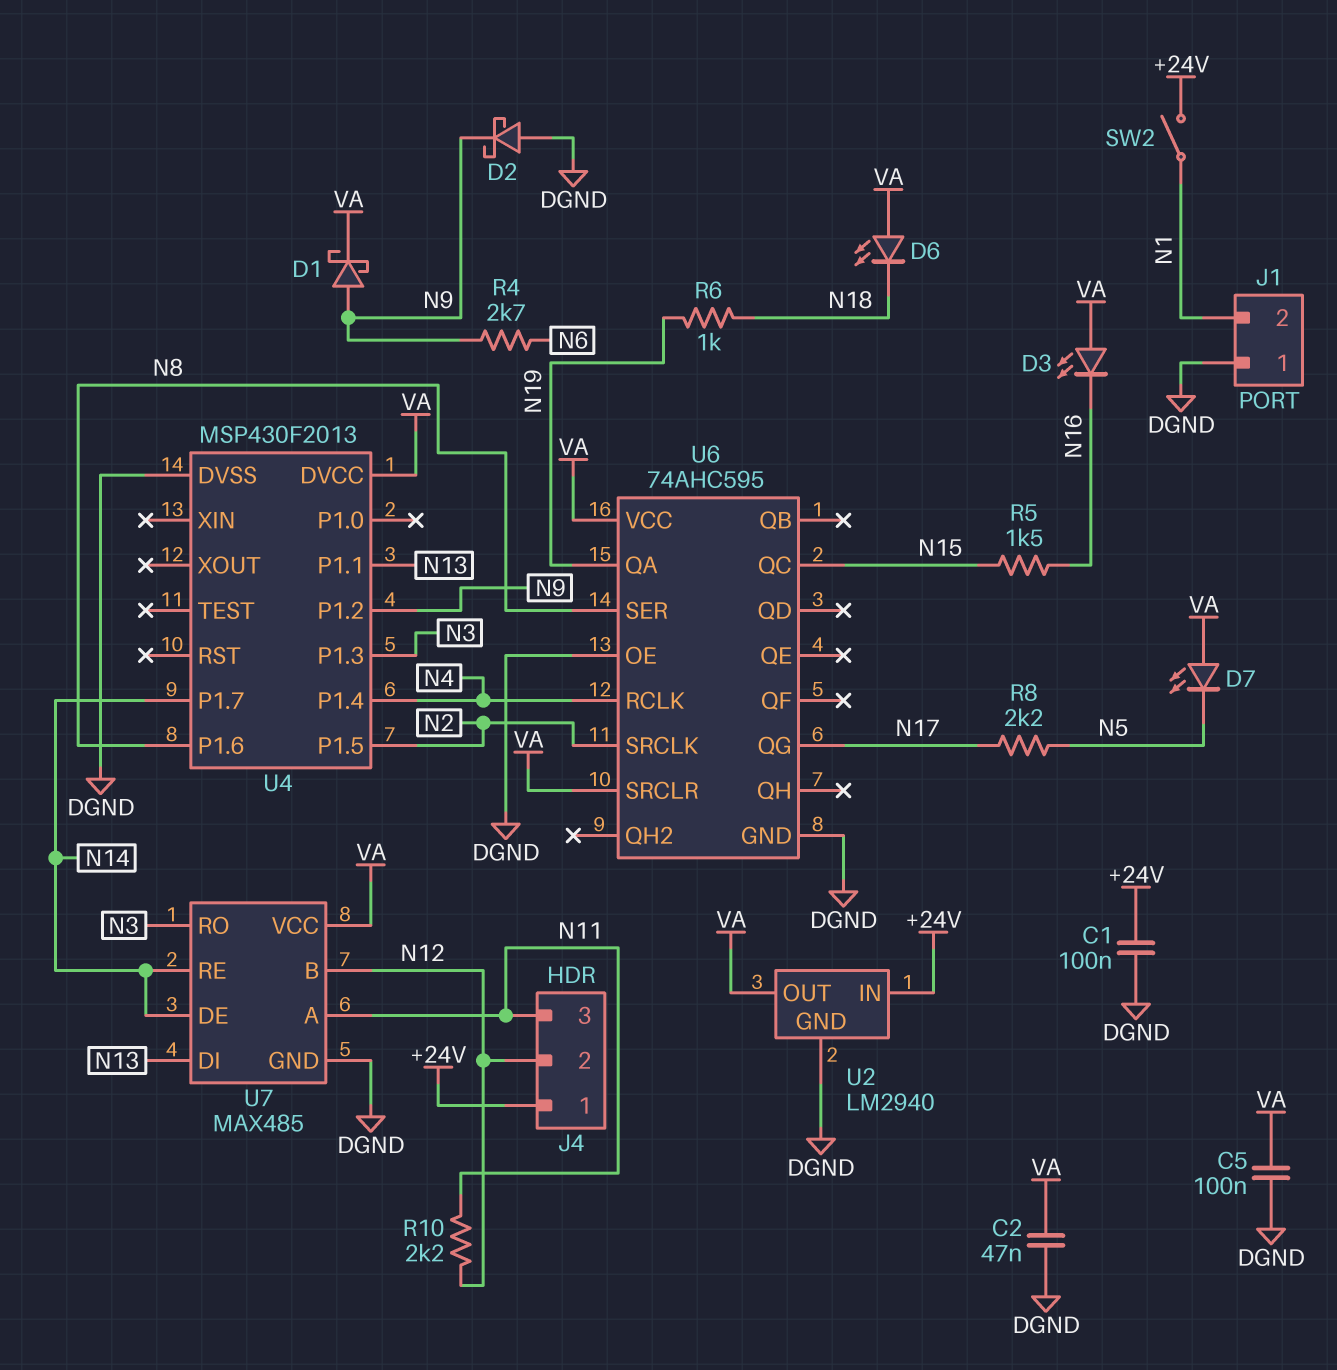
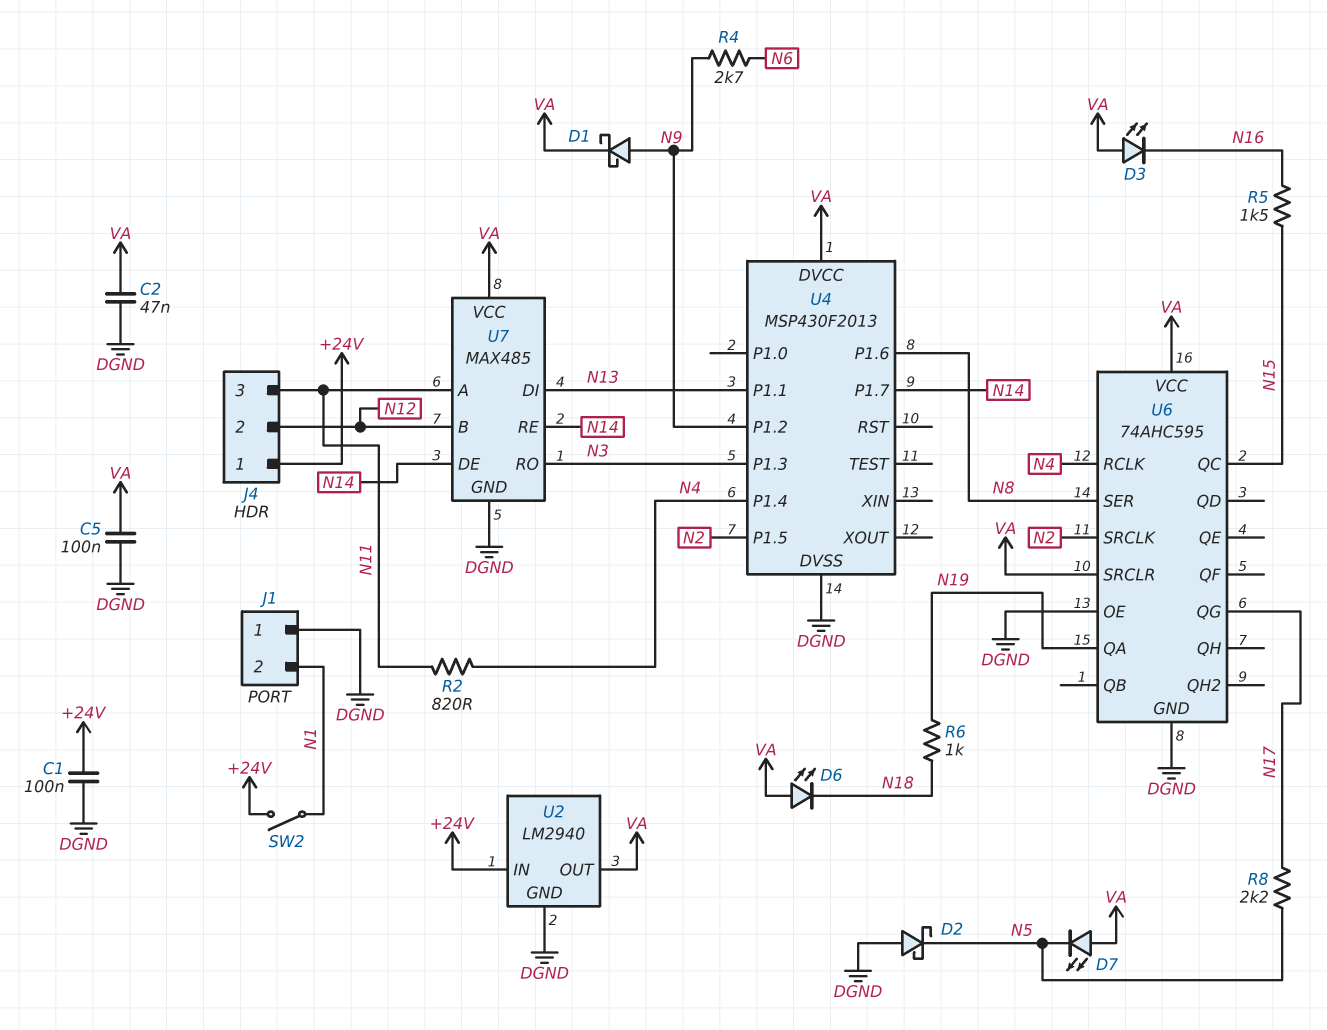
D2: schottky (A DGND, K N9) -> schottky (A DGND, K N5)
R2: none -> 820 (N4, N11)
R10: 2.2k (N11, N12) -> none

